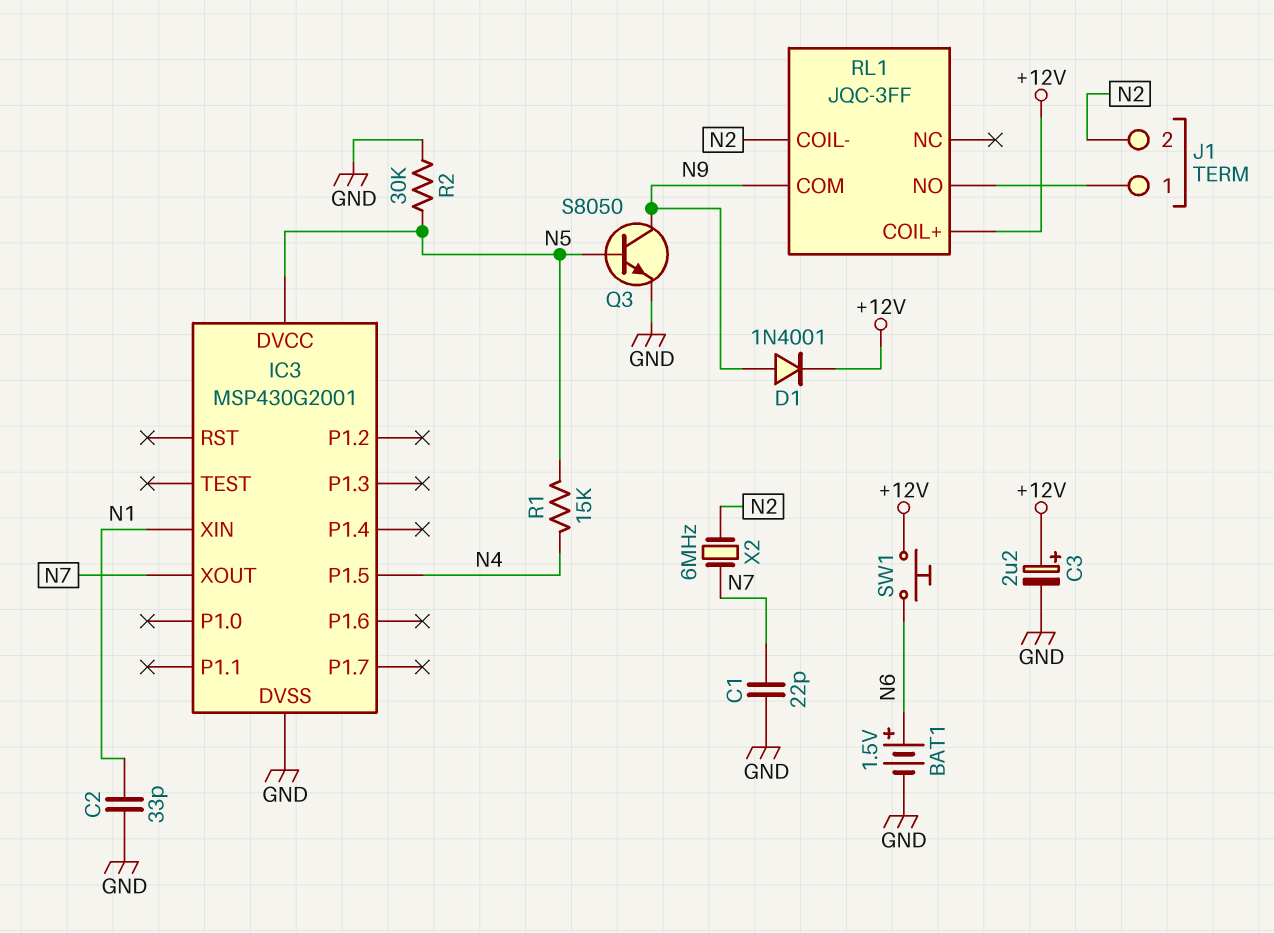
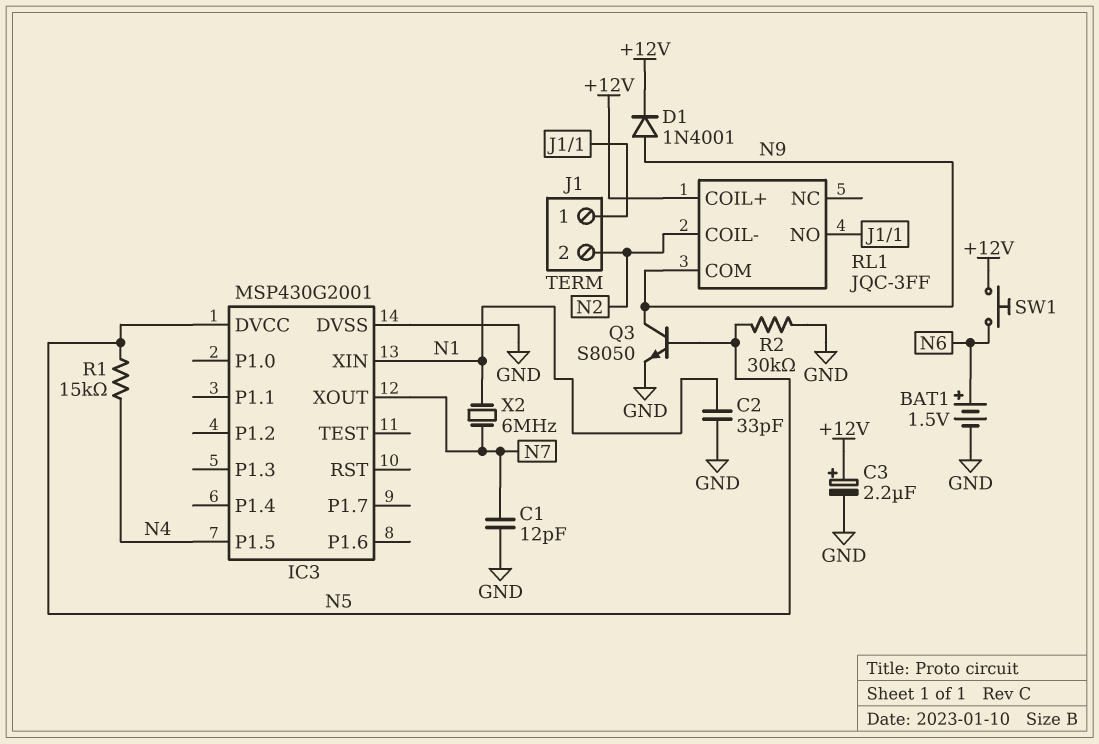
C1: 22pF (GND, N7) -> 12pF (GND, N7)
X2: 6MHz (N2, N7) -> 6MHz (N1, N7)

